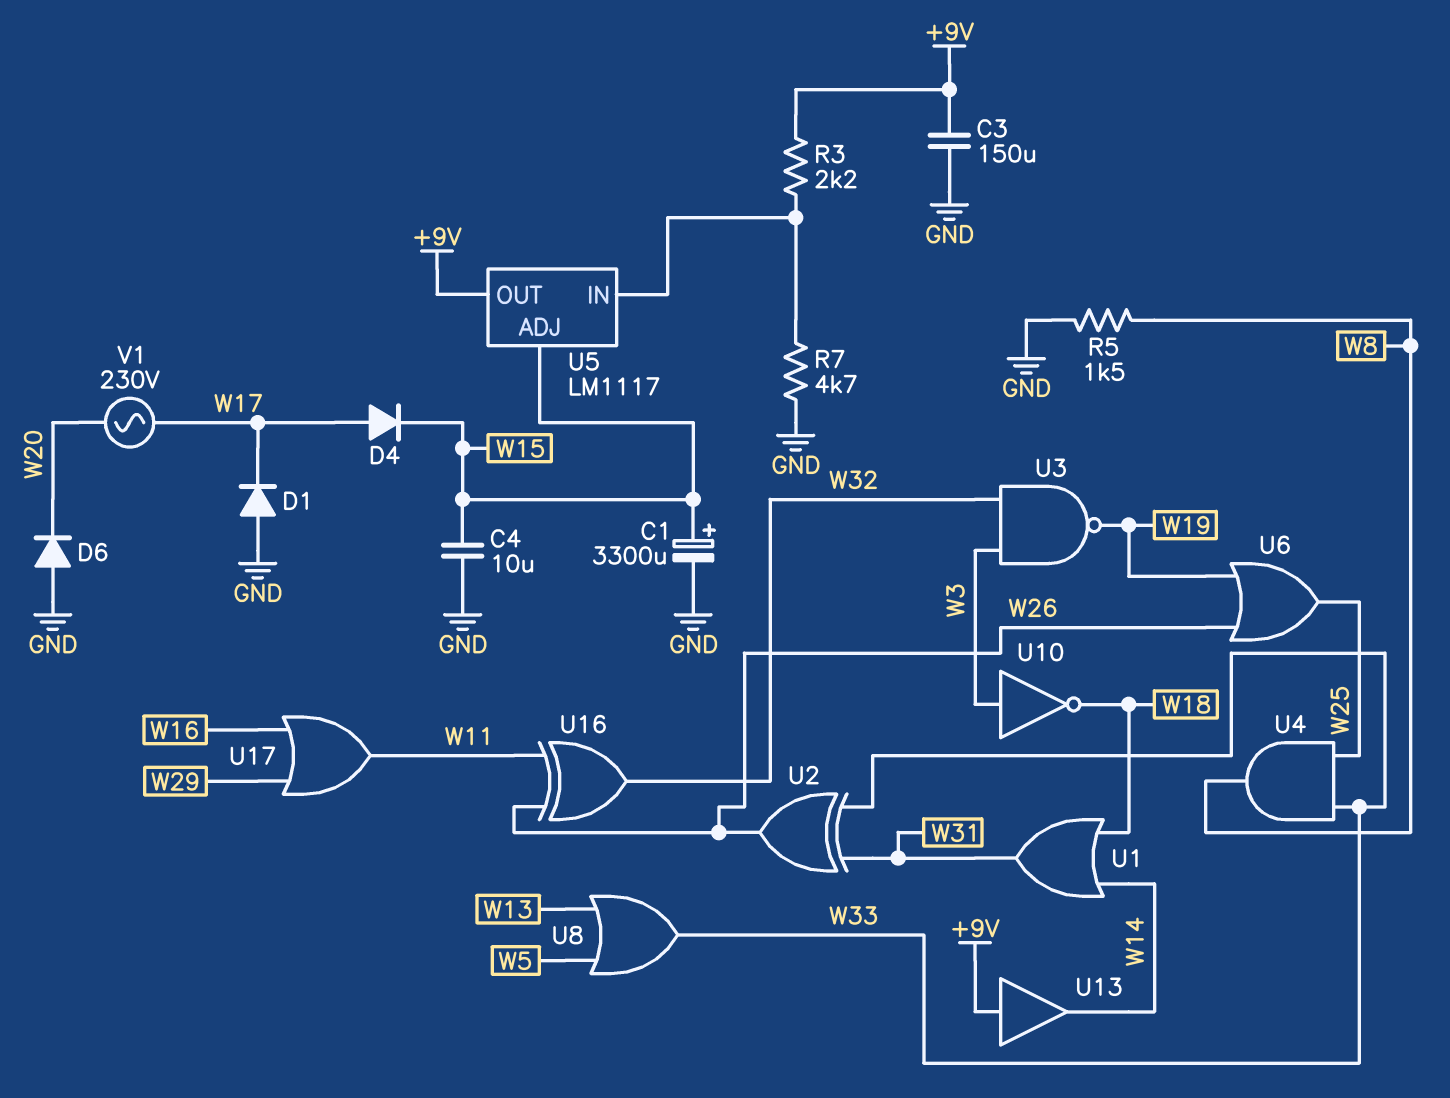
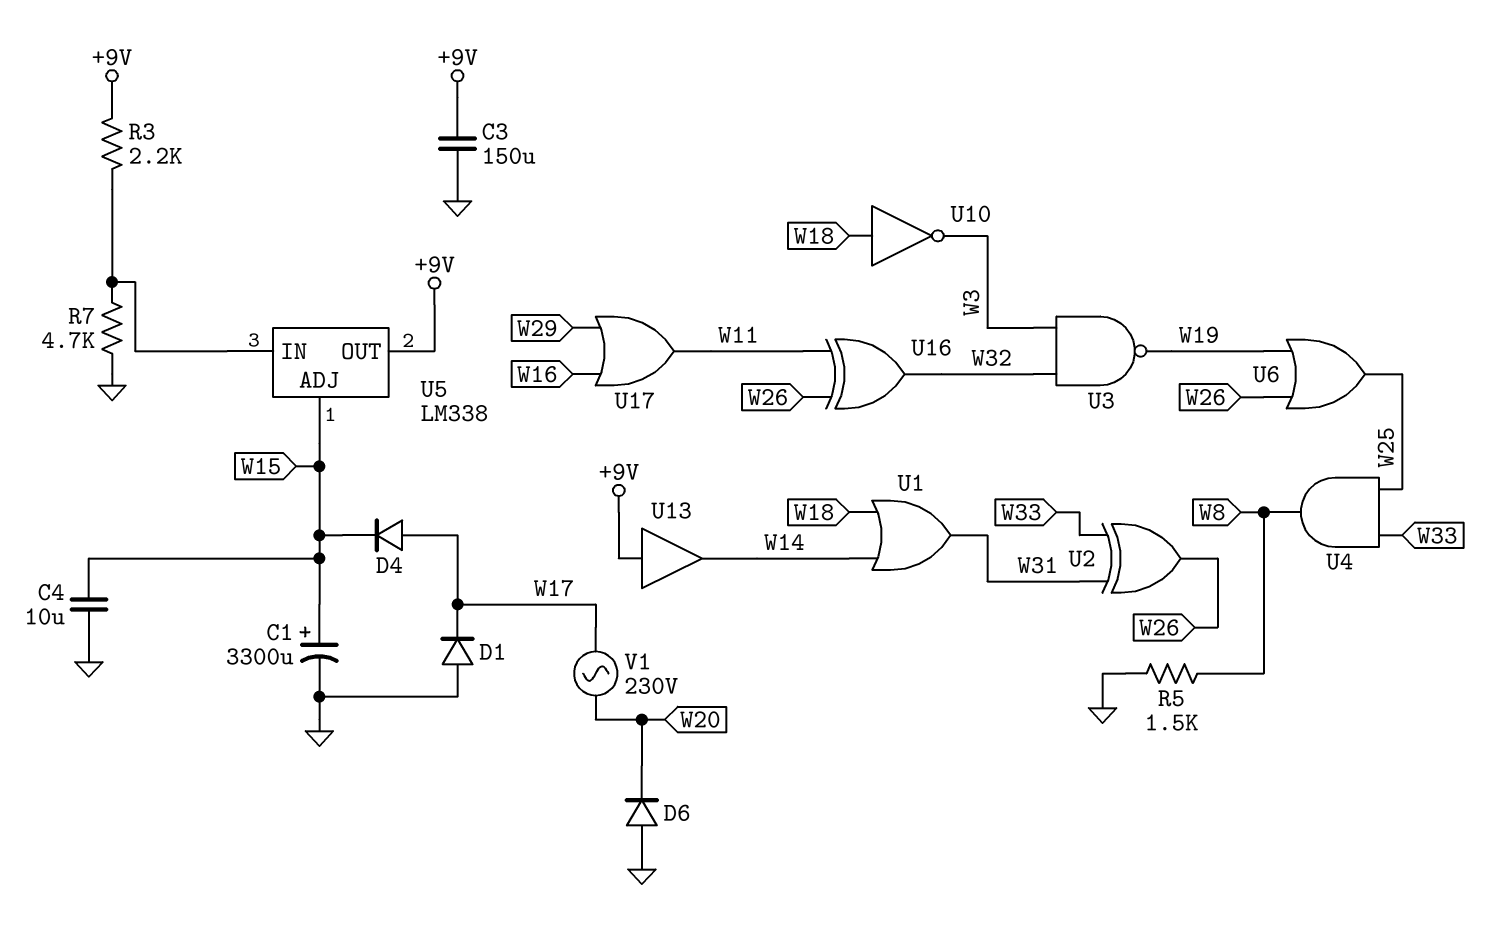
U5: LM1117 -> LM338
U8: OR (in W5, in W13, out W33) -> none
U10: NOT (in W3, out W18) -> NOT (in W18, out W3)

